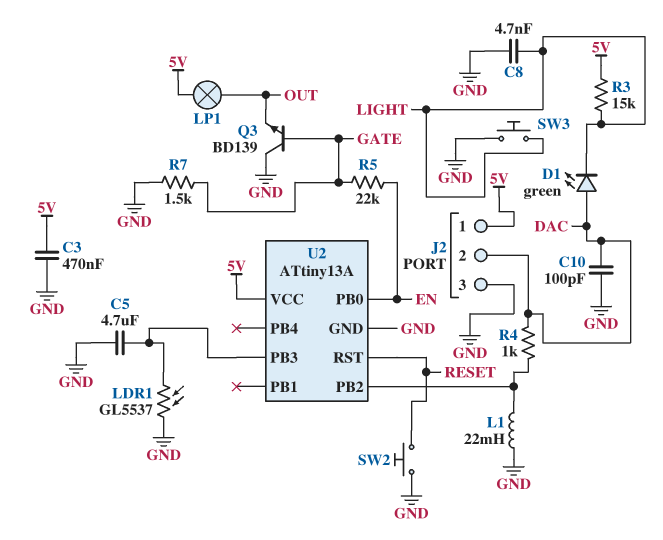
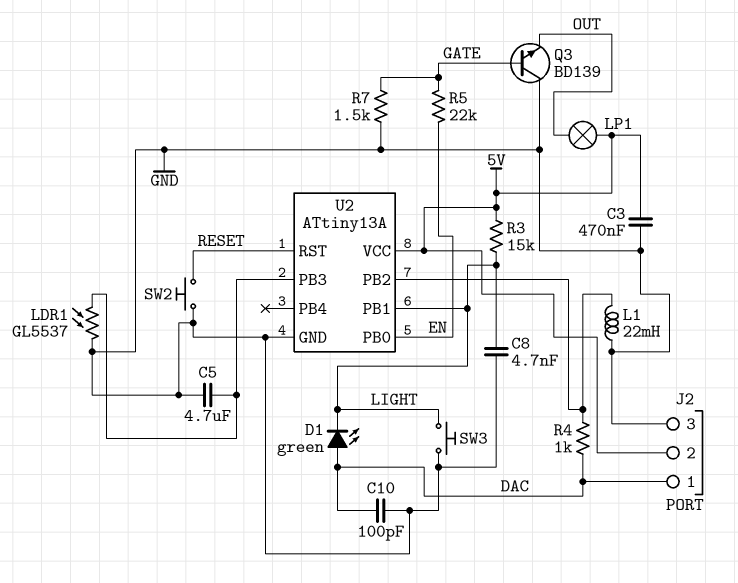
J2 pin 1: 5V -> DAC
J2 pin 2: DAC -> 5V
U2 pin PB1: none -> LIGHT

